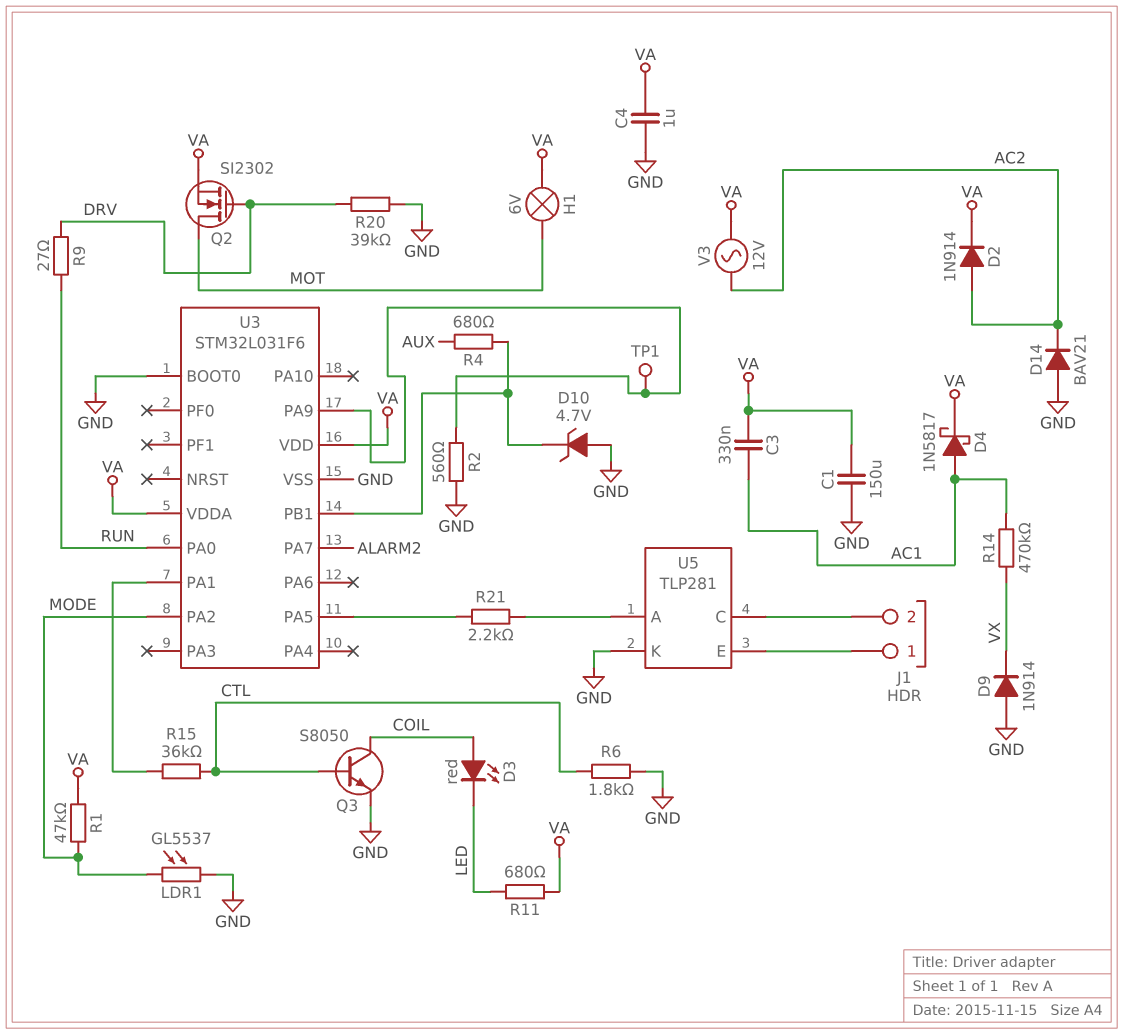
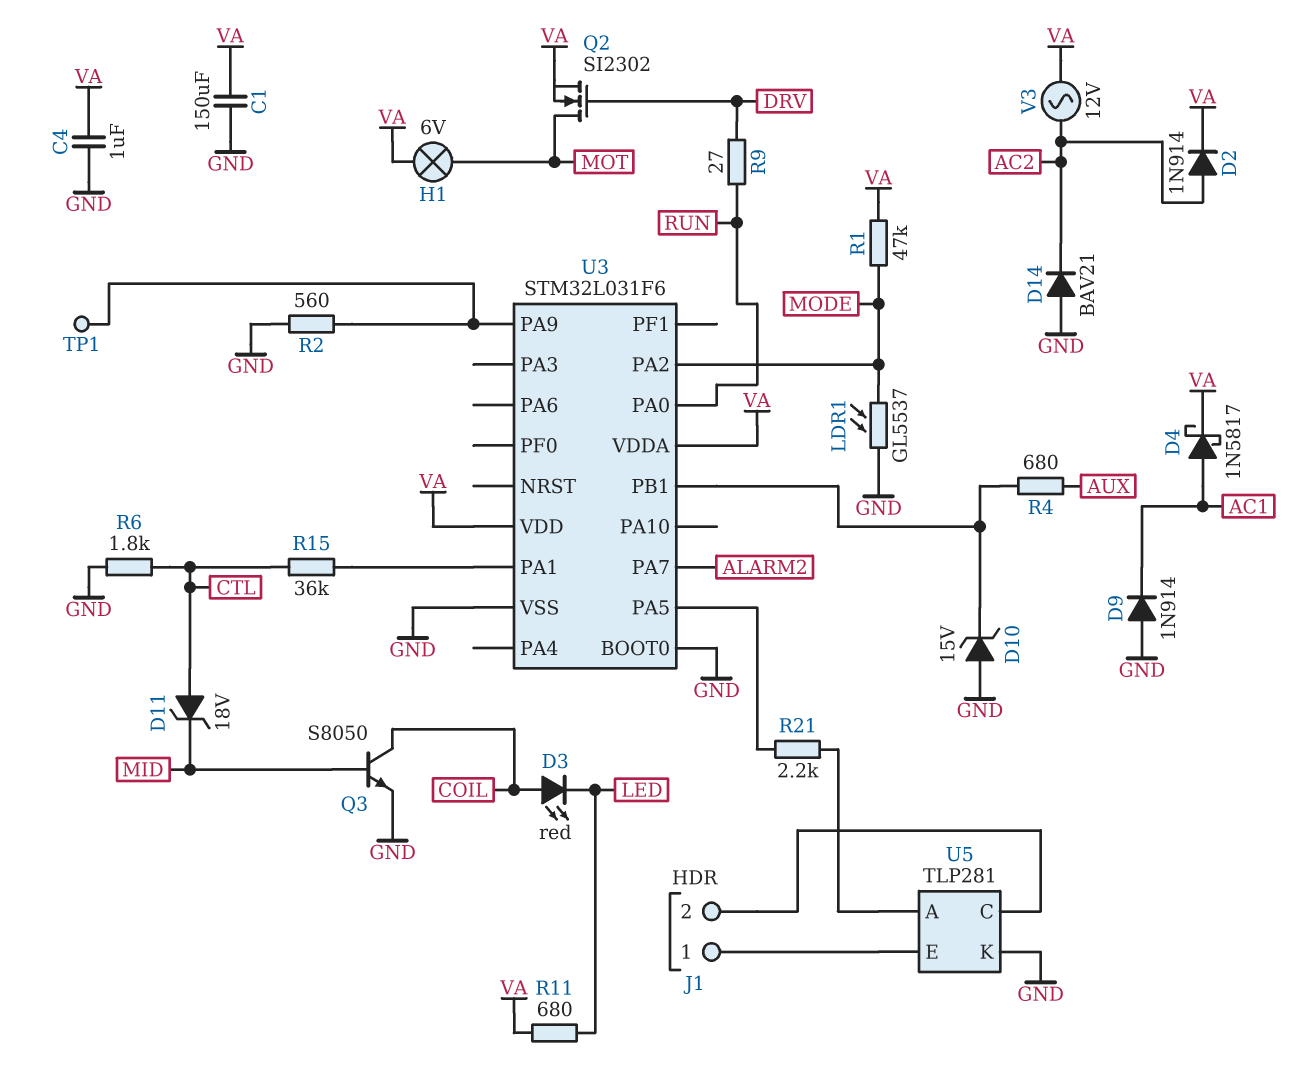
C3: 330nF (AC1, VA) -> none
D9: diode 1N914 (A GND, K VX) -> diode 1N914 (A GND, K AC1)
D10: zener 4.7V (A GND, K U3/PB1) -> zener 15V (A GND, K U3/PB1)
D11: none -> zener 18V (A CTL, K MID)
Q3: NPN S8050 (B CTL, C COIL, E GND) -> NPN S8050 (B MID, C COIL, E GND)
R14: 470k (AC1, VX) -> none
R20: 39k (DRV, GND) -> none

